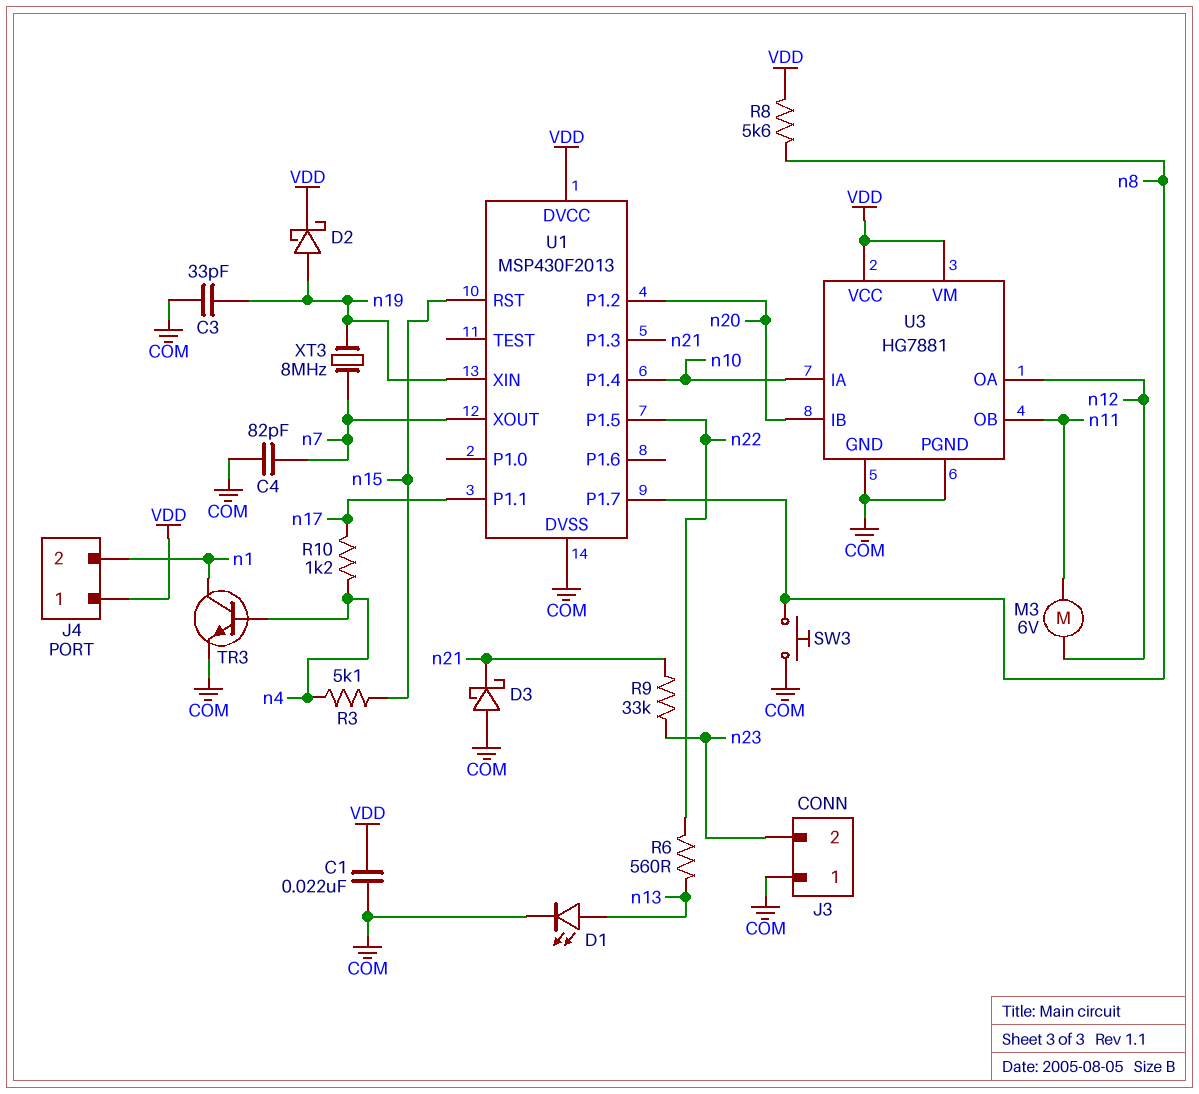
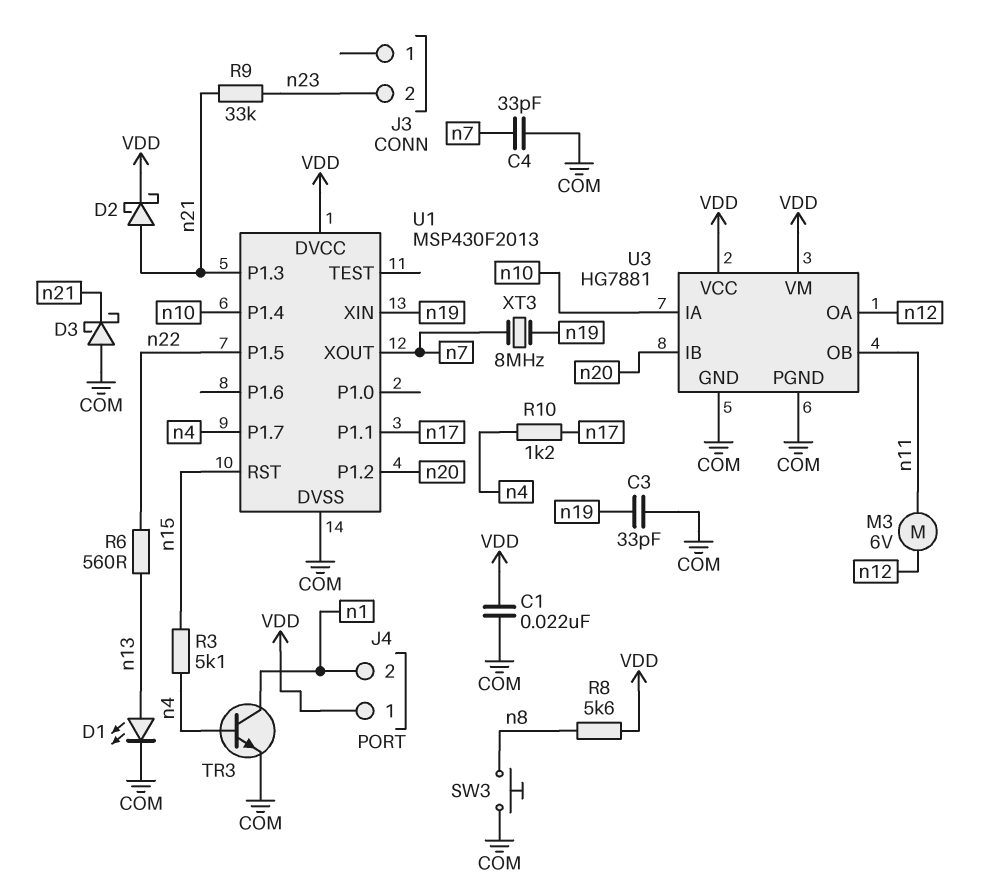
C4: 82pF (COM, n7) -> 33pF (COM, n7)
D2: schottky (A n19, K VDD) -> schottky (A n21, K VDD)
J3 pin 1: COM -> none
U1 pin P1.7: n8 -> n4

